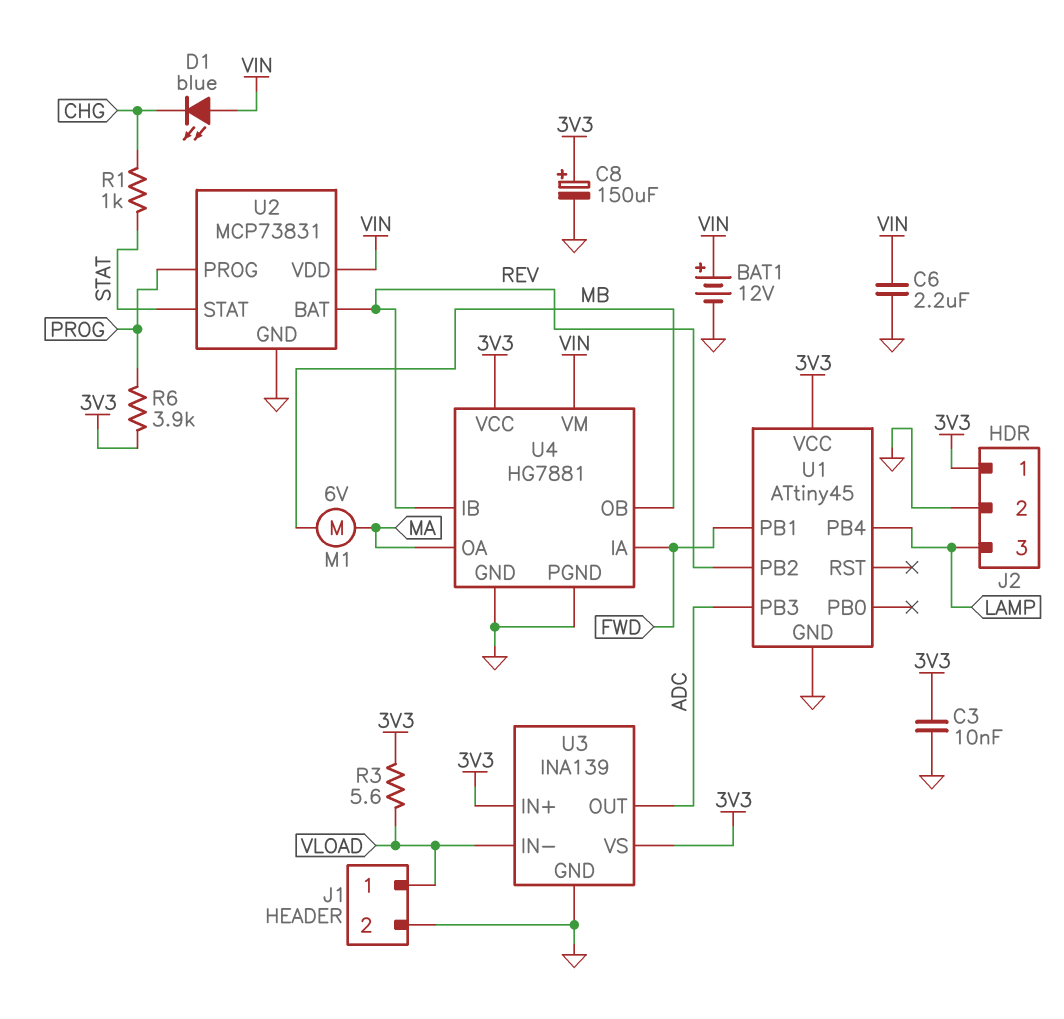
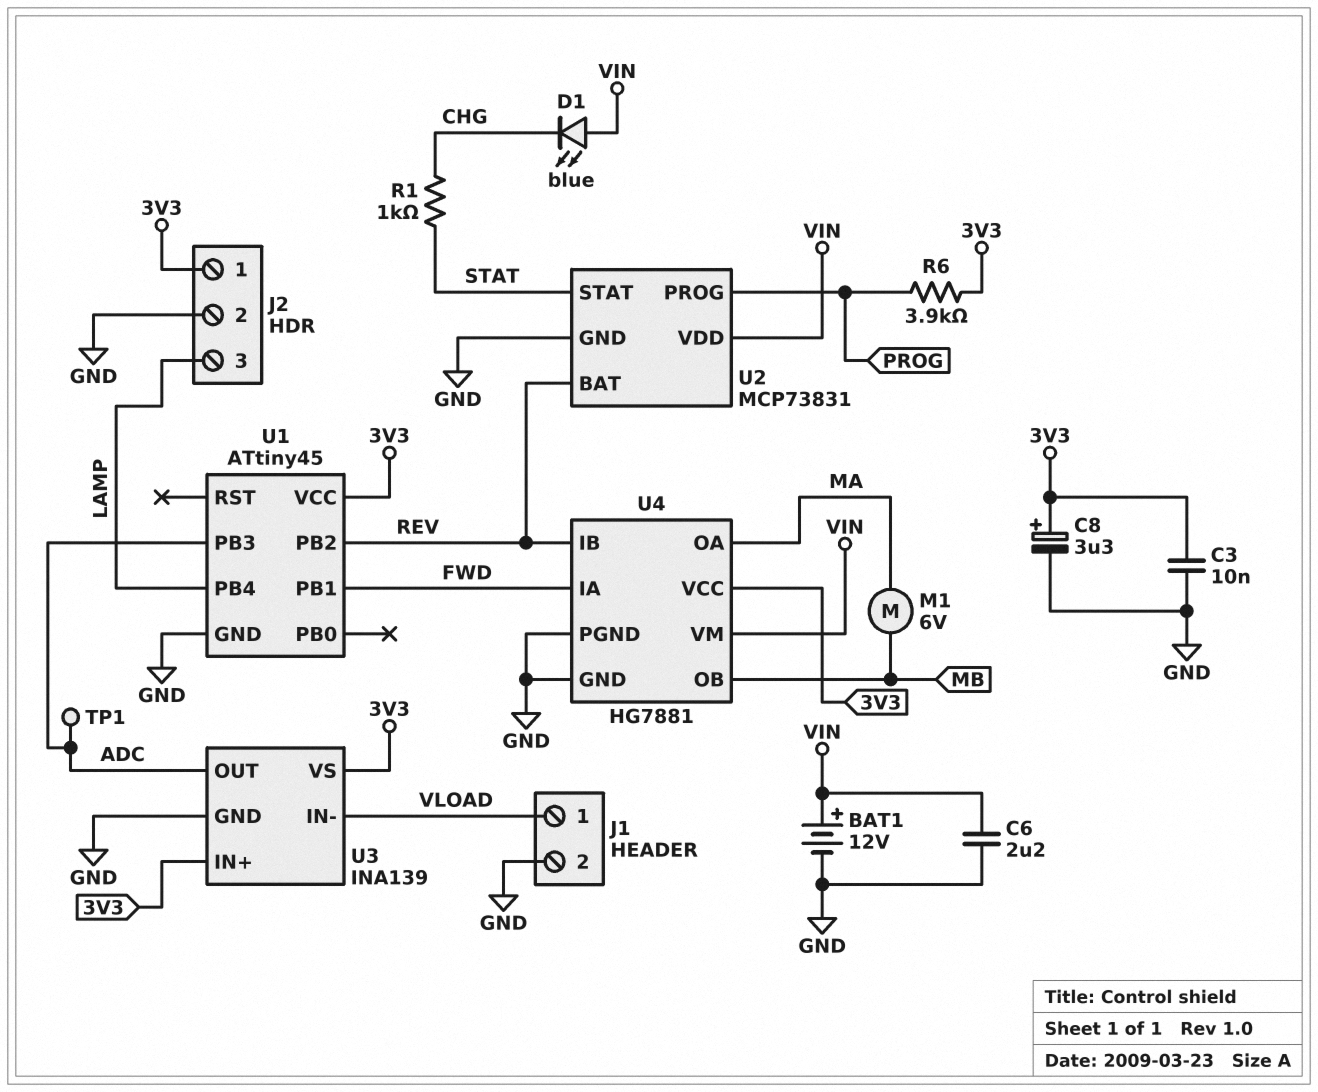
C8: 150uF (plus 3V3, minus GND) -> 3.3uF (plus 3V3, minus GND)
R3: 5.6 (3V3, VLOAD) -> none
TP1: none -> test point (ADC)

